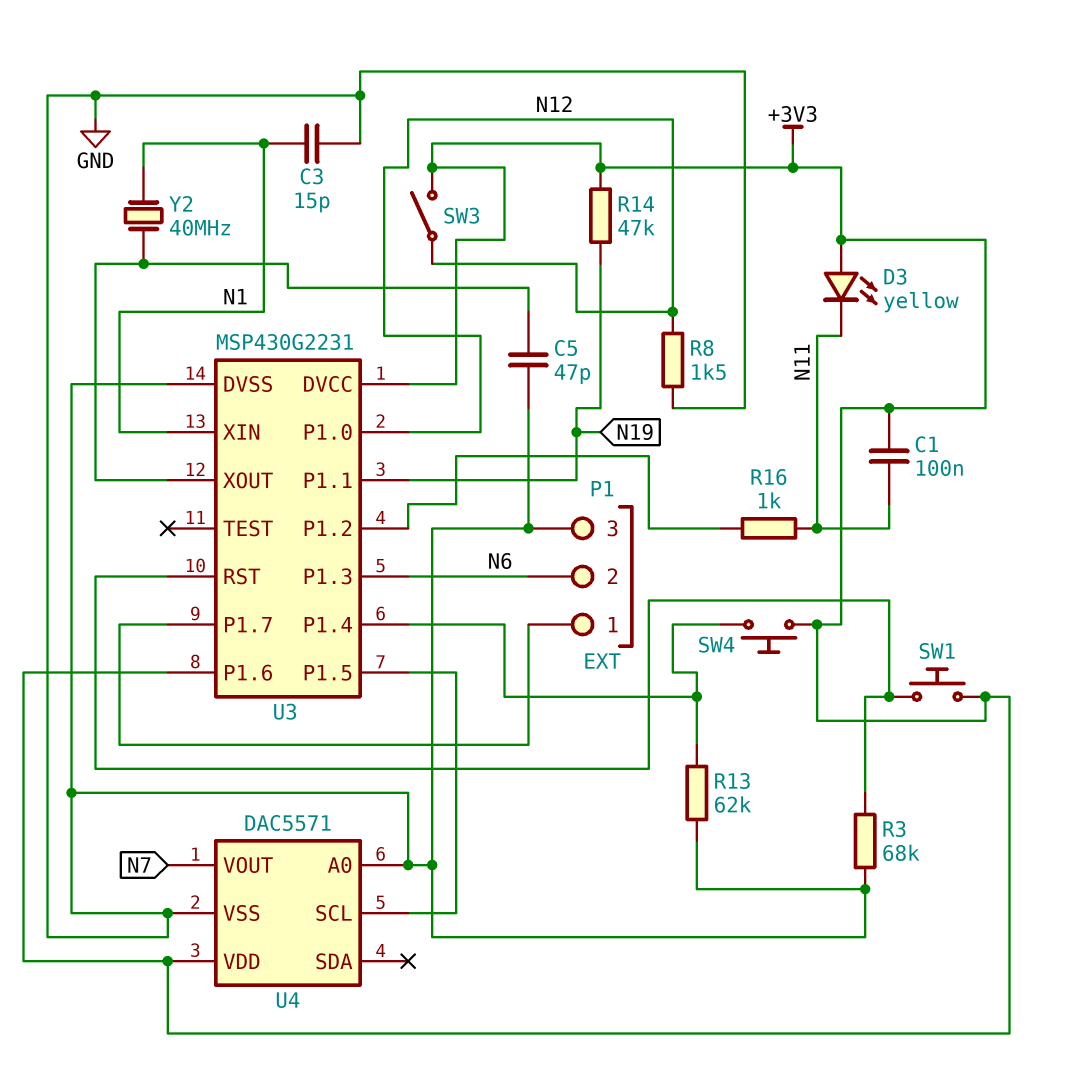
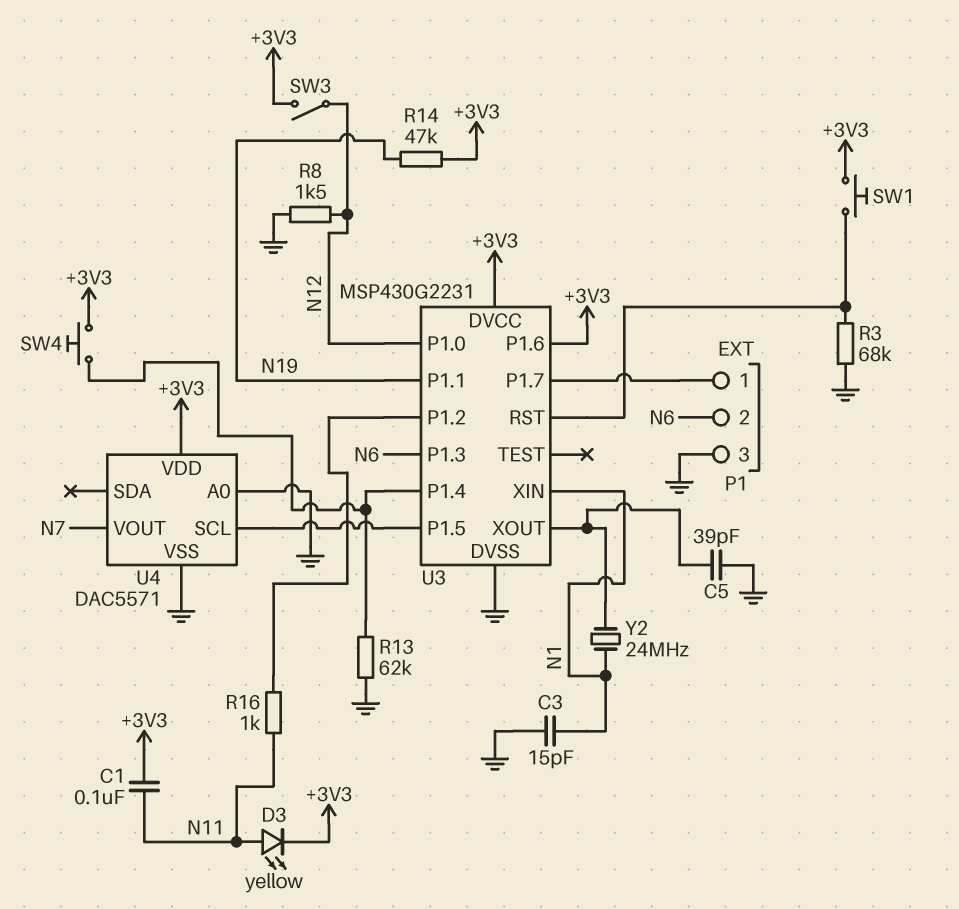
C5: 47pF (GND, U3/XOUT) -> 39pF (GND, U3/XOUT)
D3: LED yellow (A +3V3, K N11) -> LED yellow (A N11, K +3V3)
Y2: 40MHz (N1, U3/XOUT) -> 24MHz (N1, U3/XOUT)

